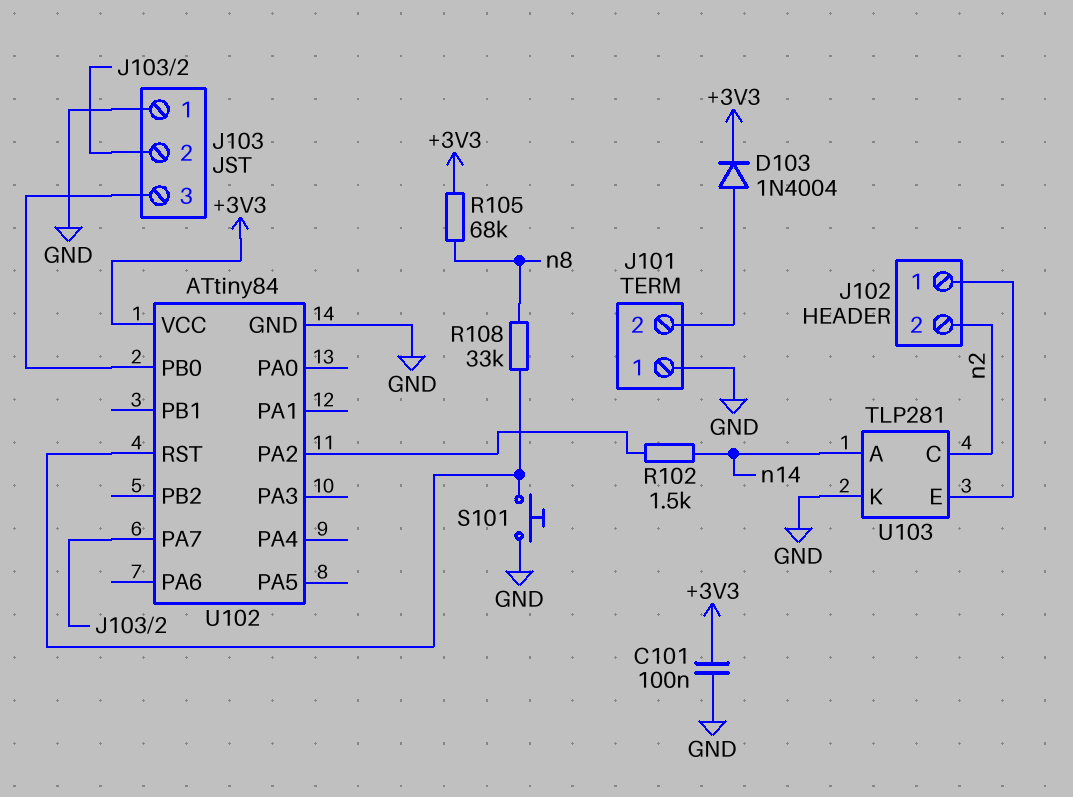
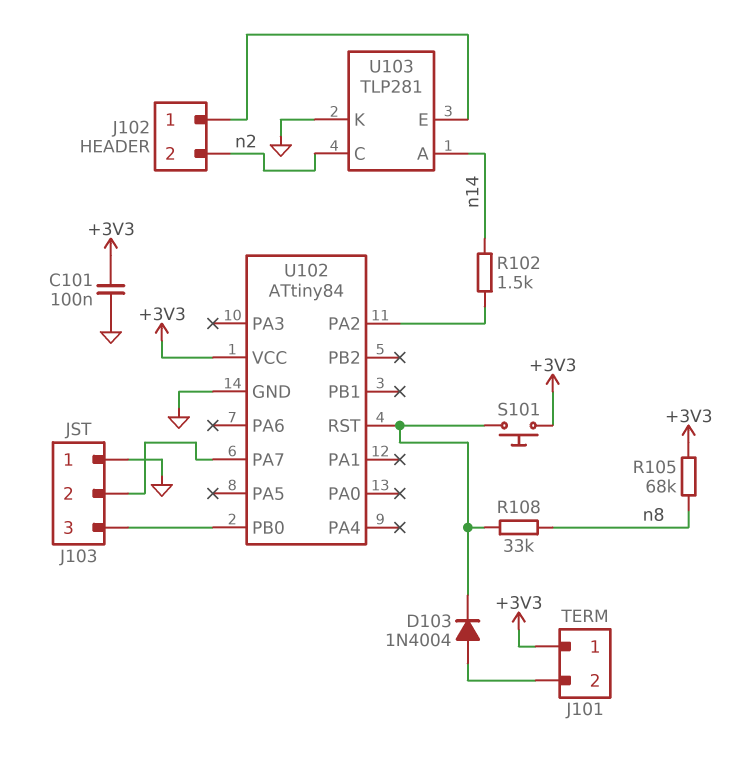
D103: diode 1N4004 (A J101/2, K +3V3) -> diode 1N4004 (A J101/2, K U102/RST)
J101 pin 1: GND -> +3V3
S101: button (GND, U102/RST) -> button (+3V3, U102/RST)

